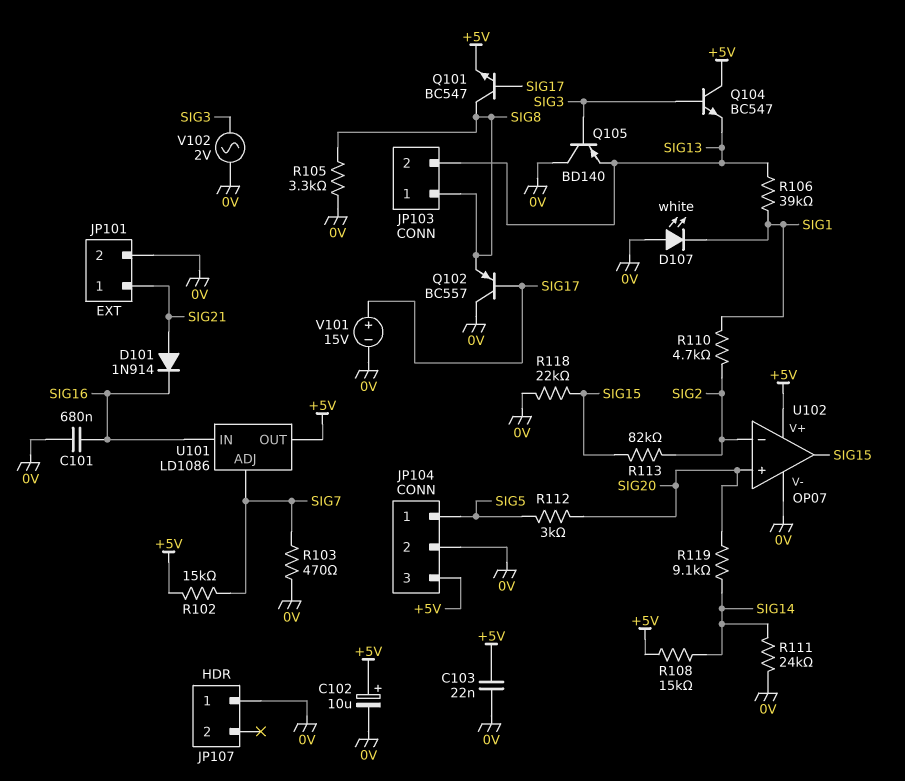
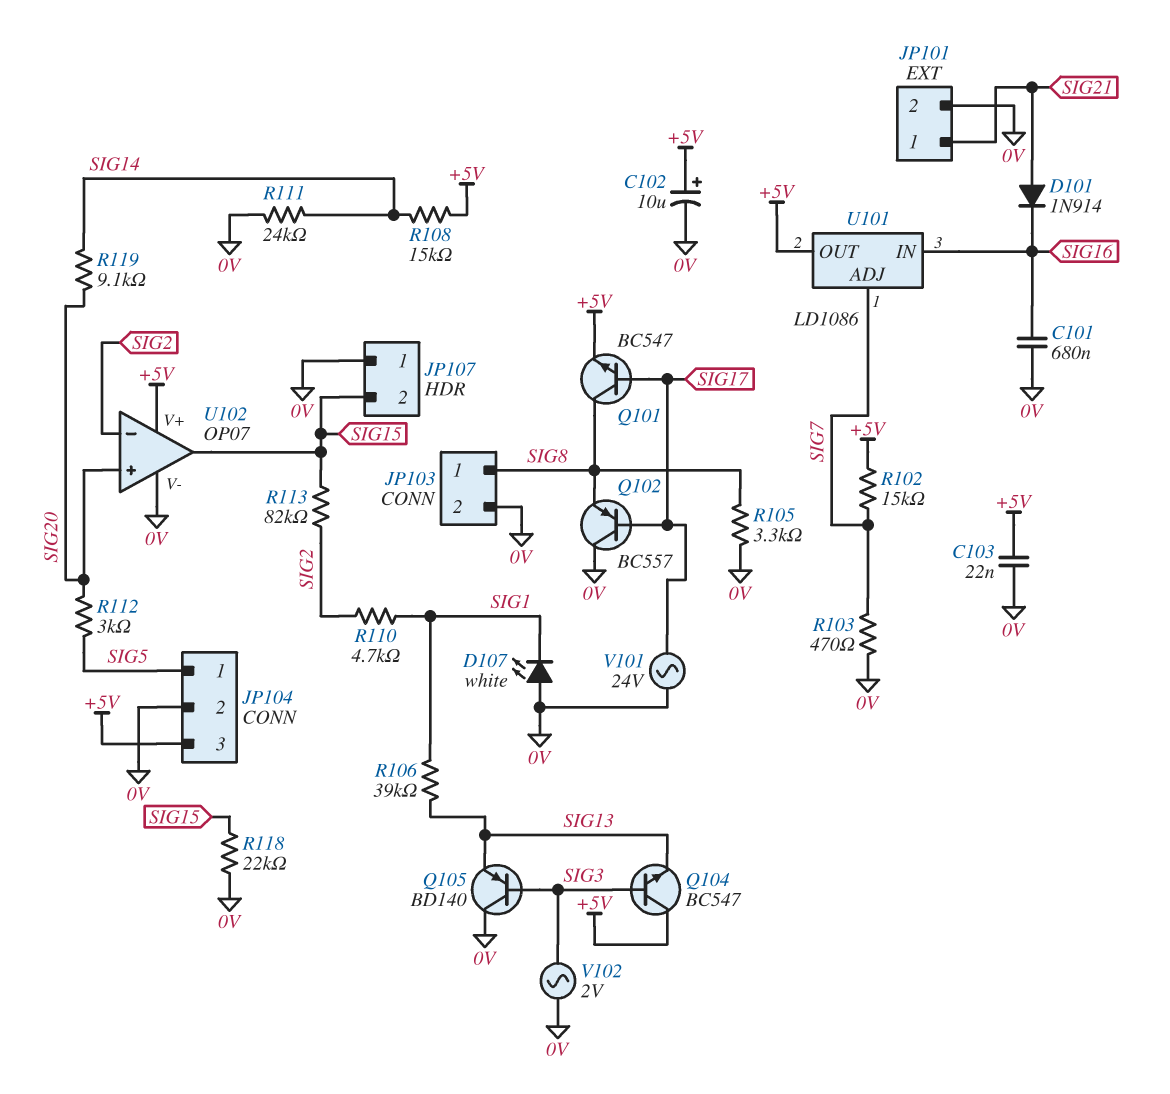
JP103 pin 2: SIG13 -> 0V
JP107 pin 2: none -> SIG15
V101: 15V (plus SIG17, minus 0V) -> AC 24V (0V, SIG17)

